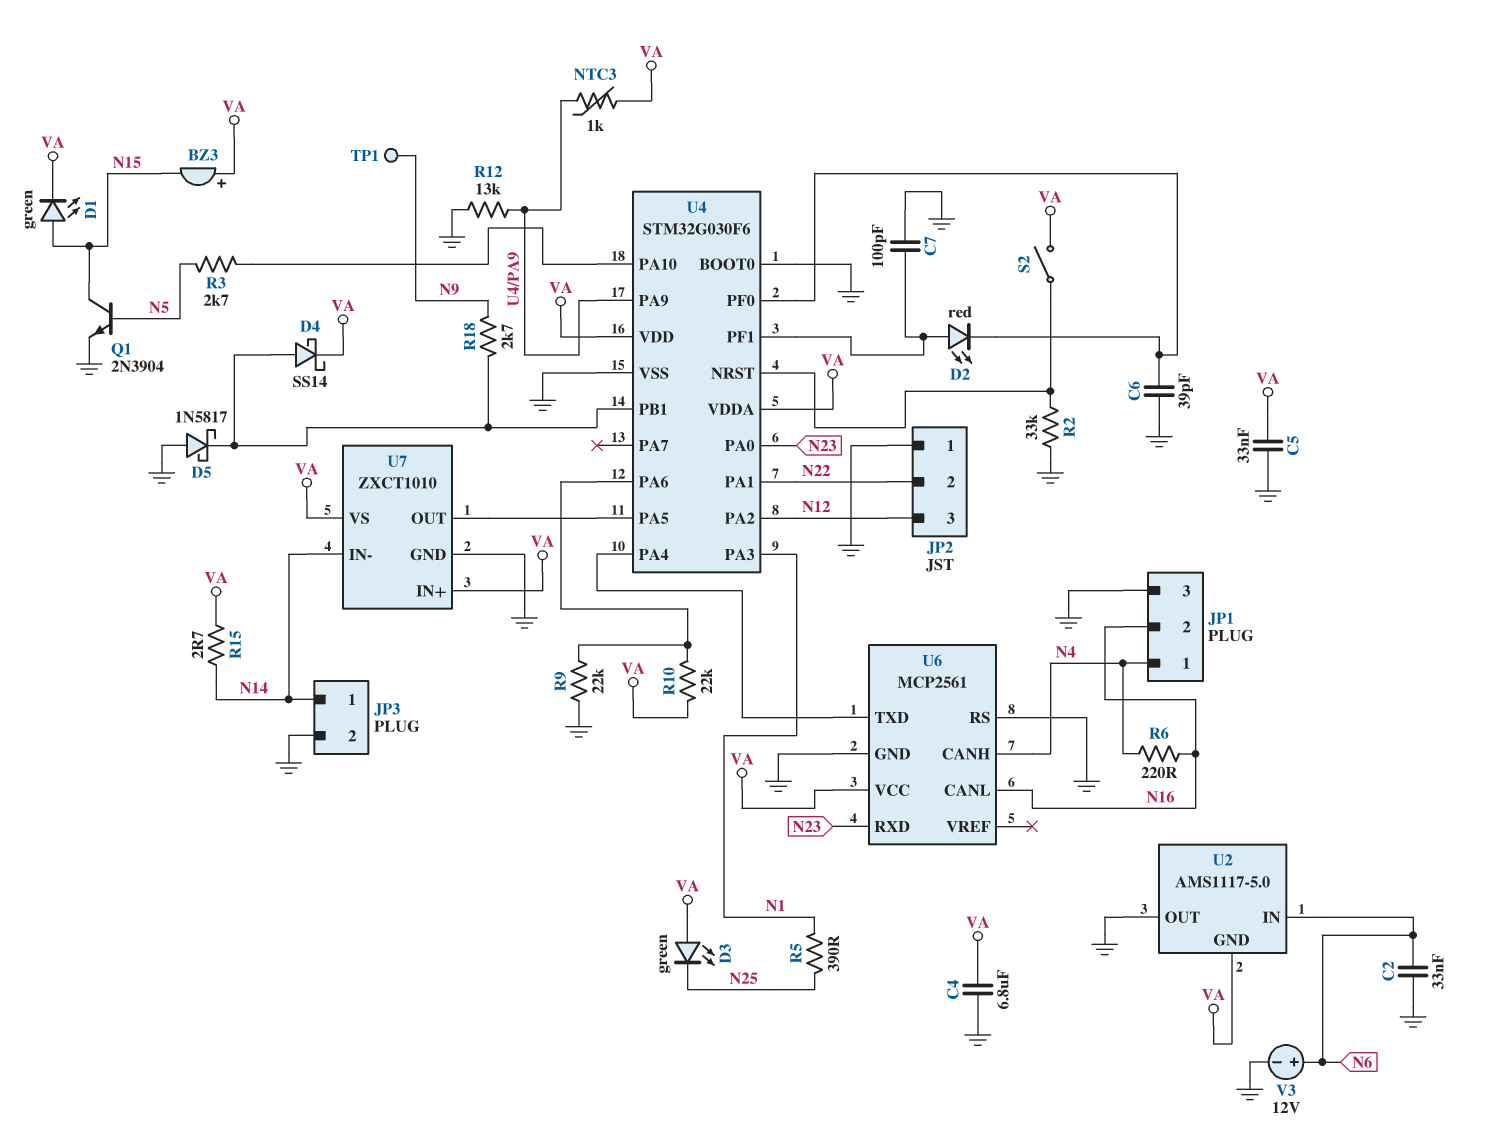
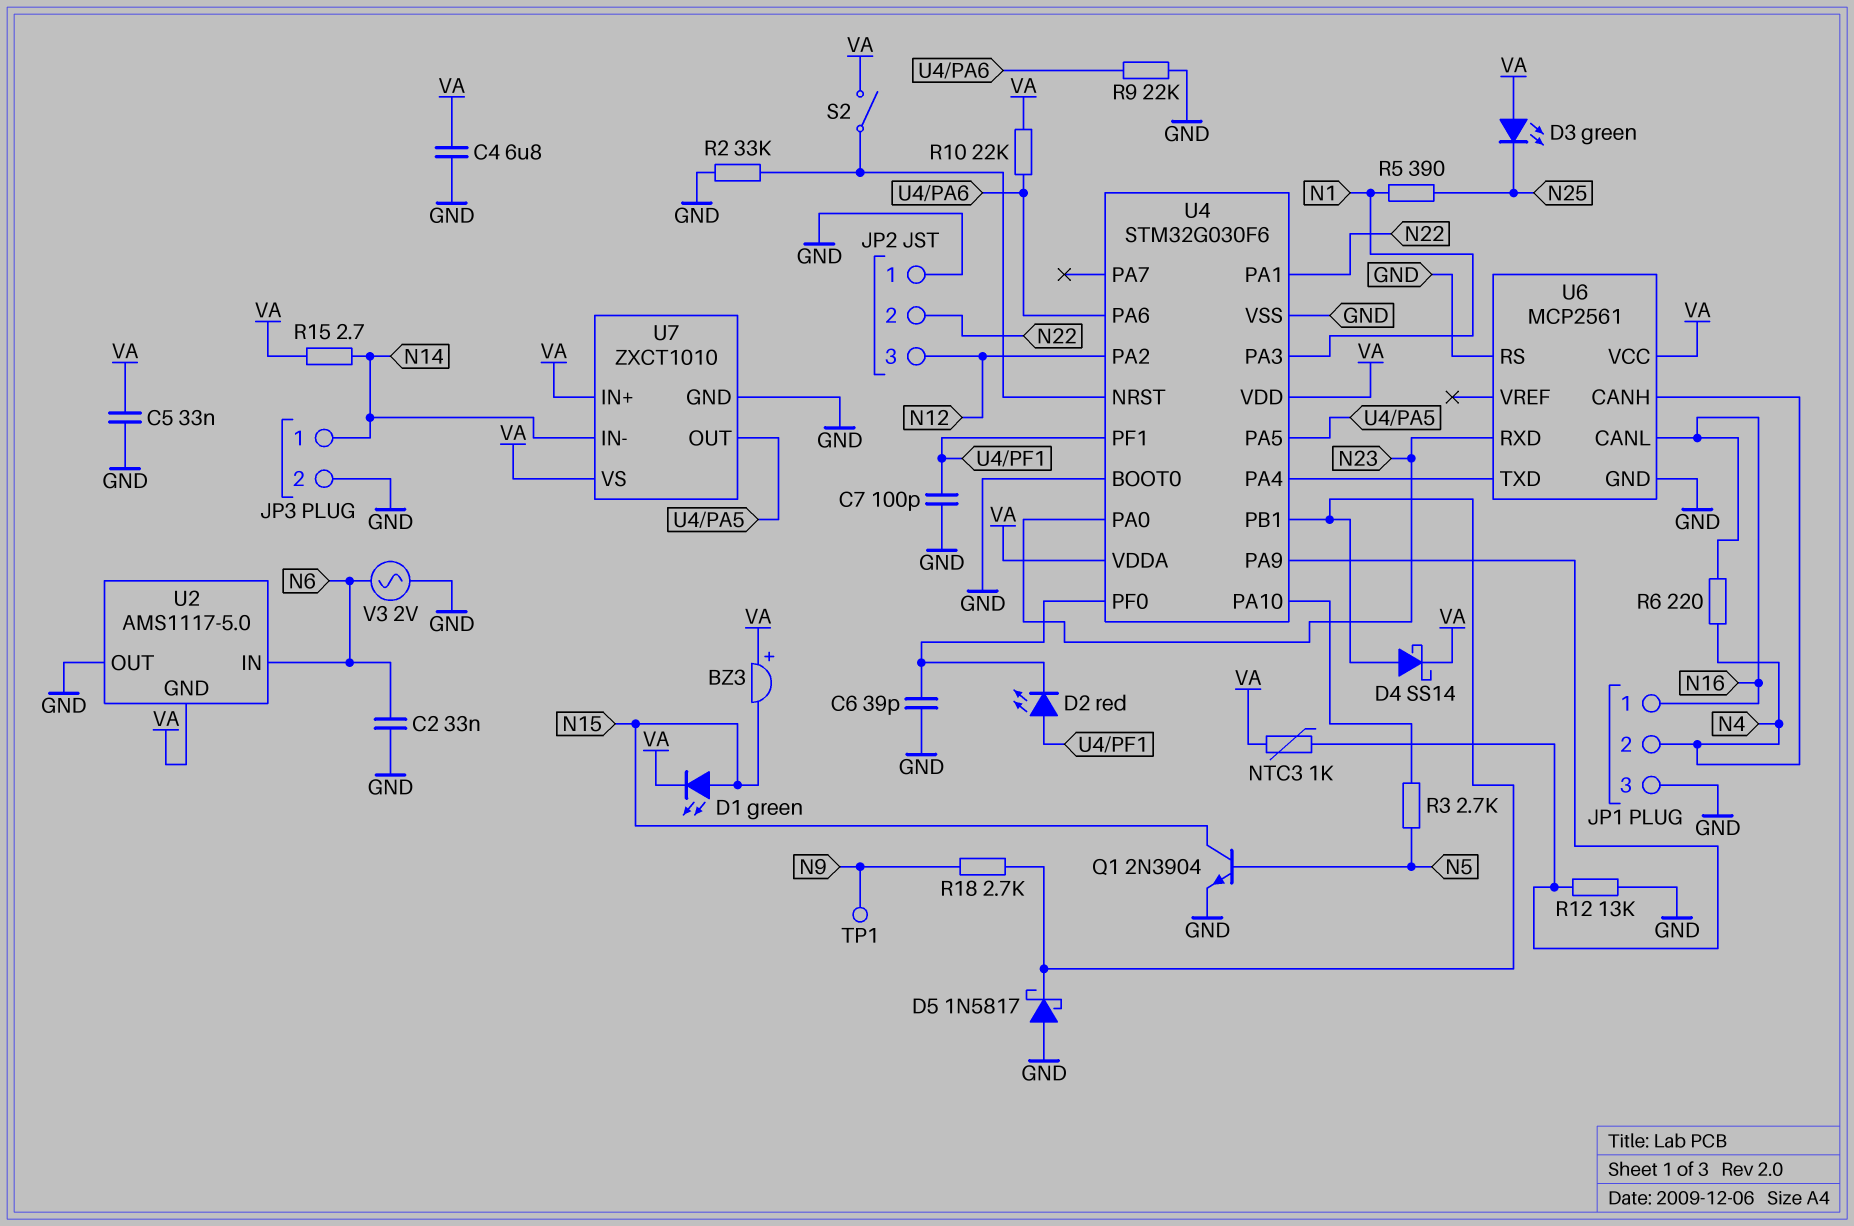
JP1 pin 1: N4 -> N16
JP1 pin 2: N16 -> N4
V3: 12V (plus N6, minus GND) -> AC 2V (GND, N6)

